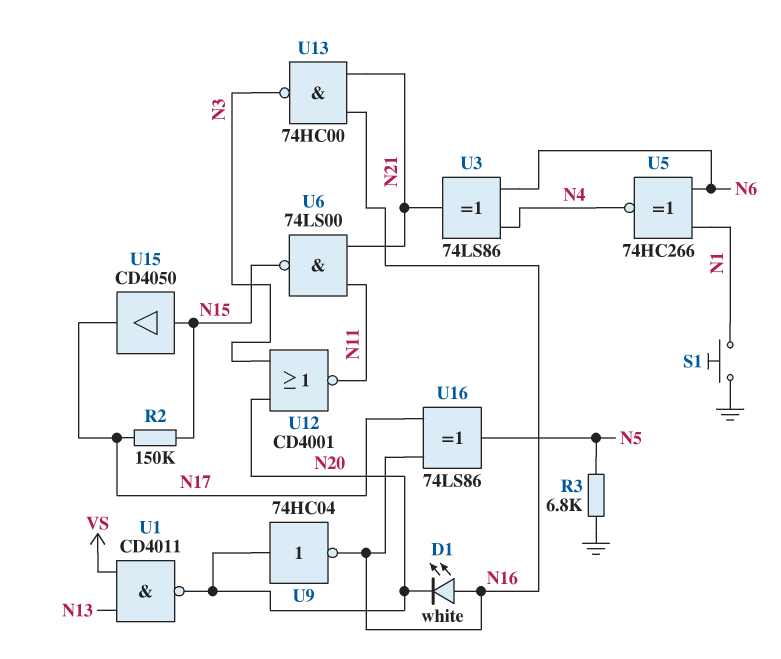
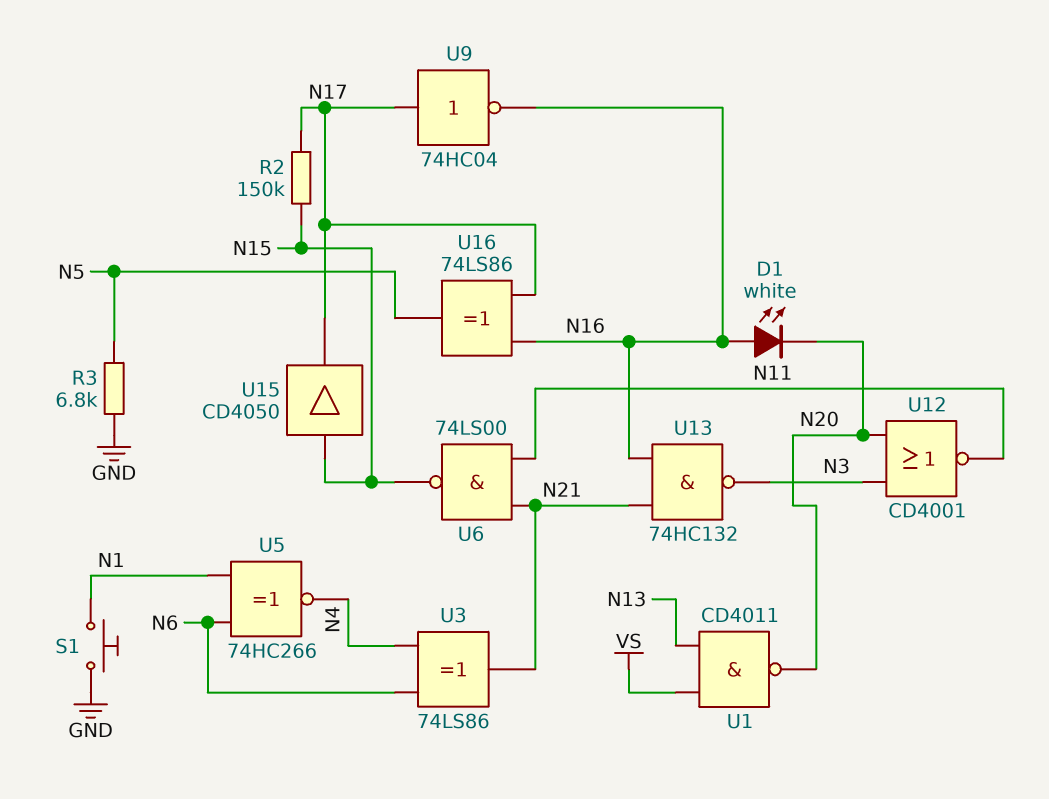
U9: NOT 74HC04 (in N20, out N16) -> NOT 74HC04 (in N17, out N16)
U13: NAND 74HC00 (in N16, in N21, out N3) -> NAND 74HC132 (in N16, in N21, out N3)

